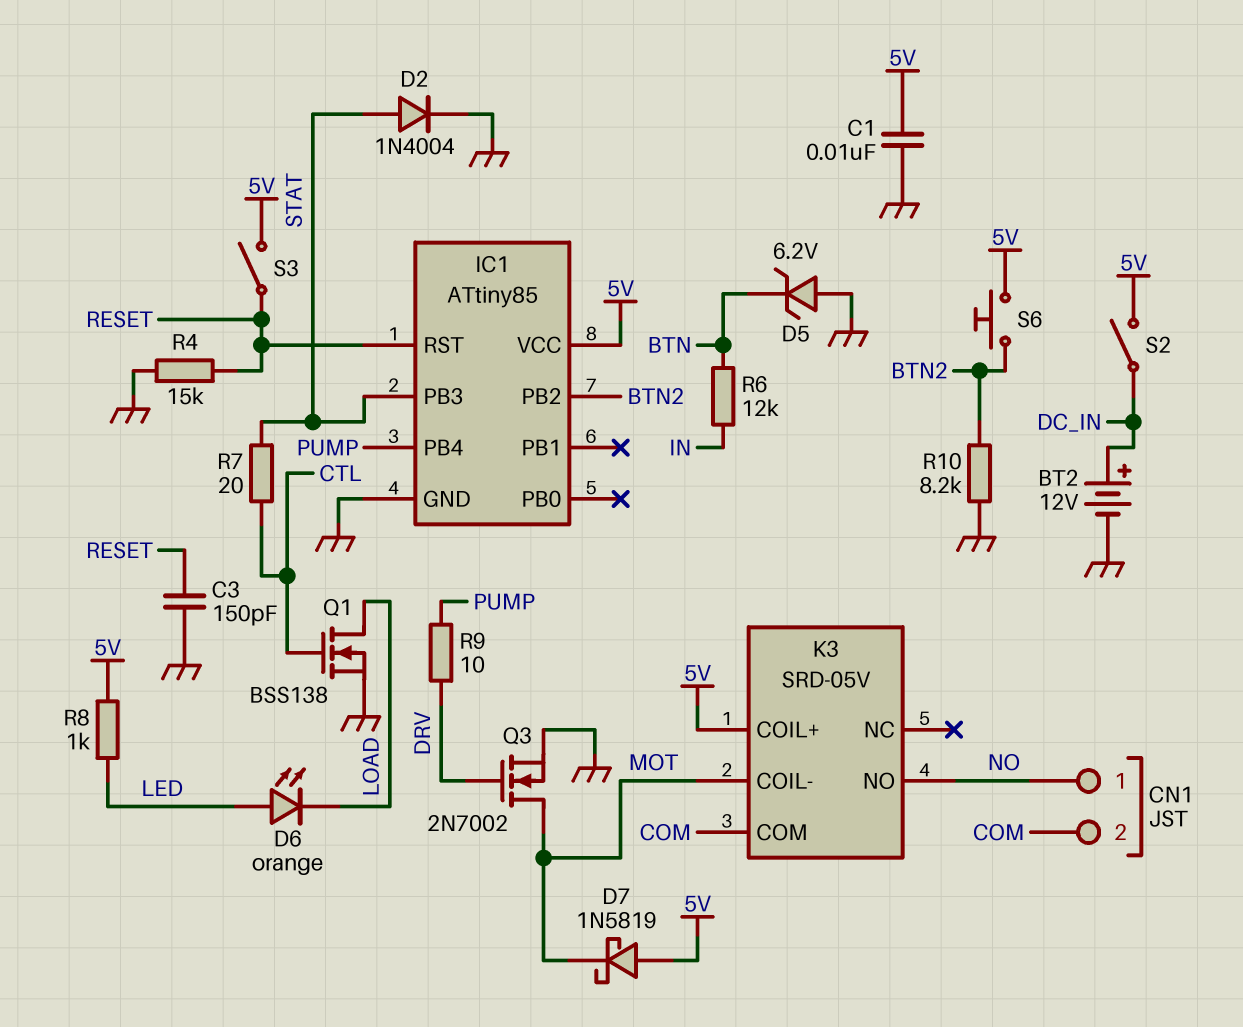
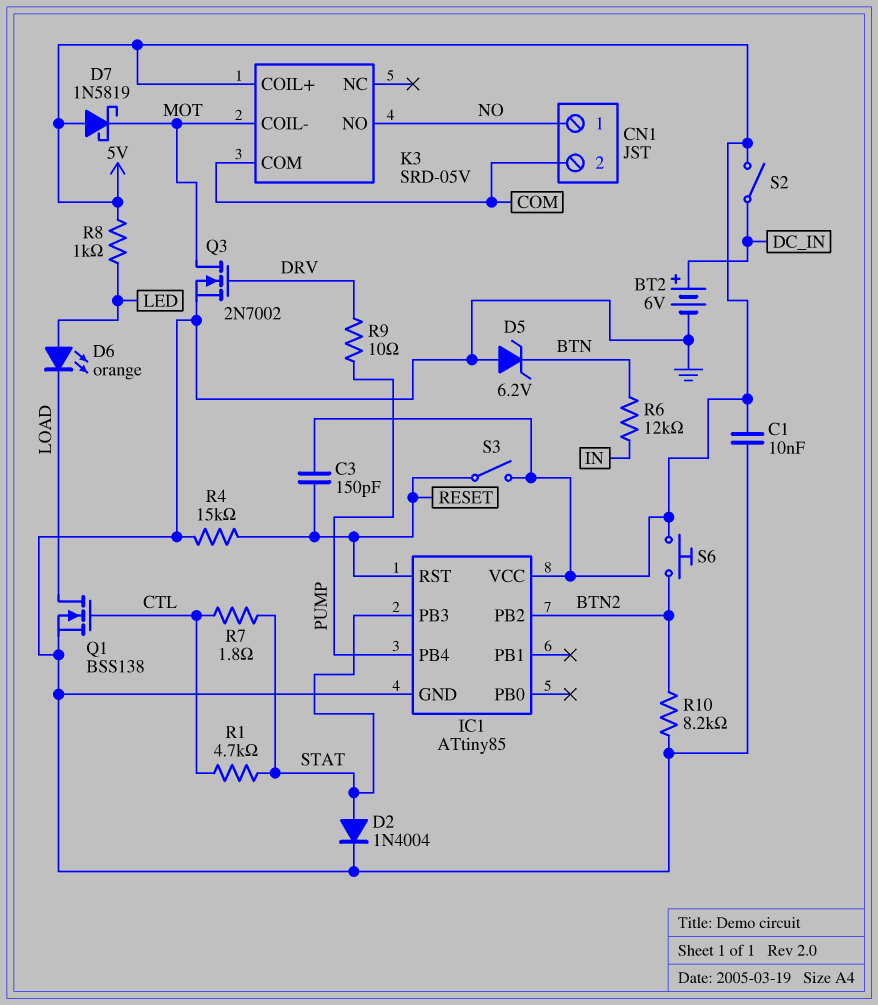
BT2: 12V (plus DC_IN, minus GND) -> 6V (plus DC_IN, minus GND)
C3: 150pF (GND, RESET) -> 150pF (5V, RESET)
R1: none -> 4.7k (CTL, STAT)
R7: 20 (CTL, STAT) -> 1.8 (CTL, STAT)

